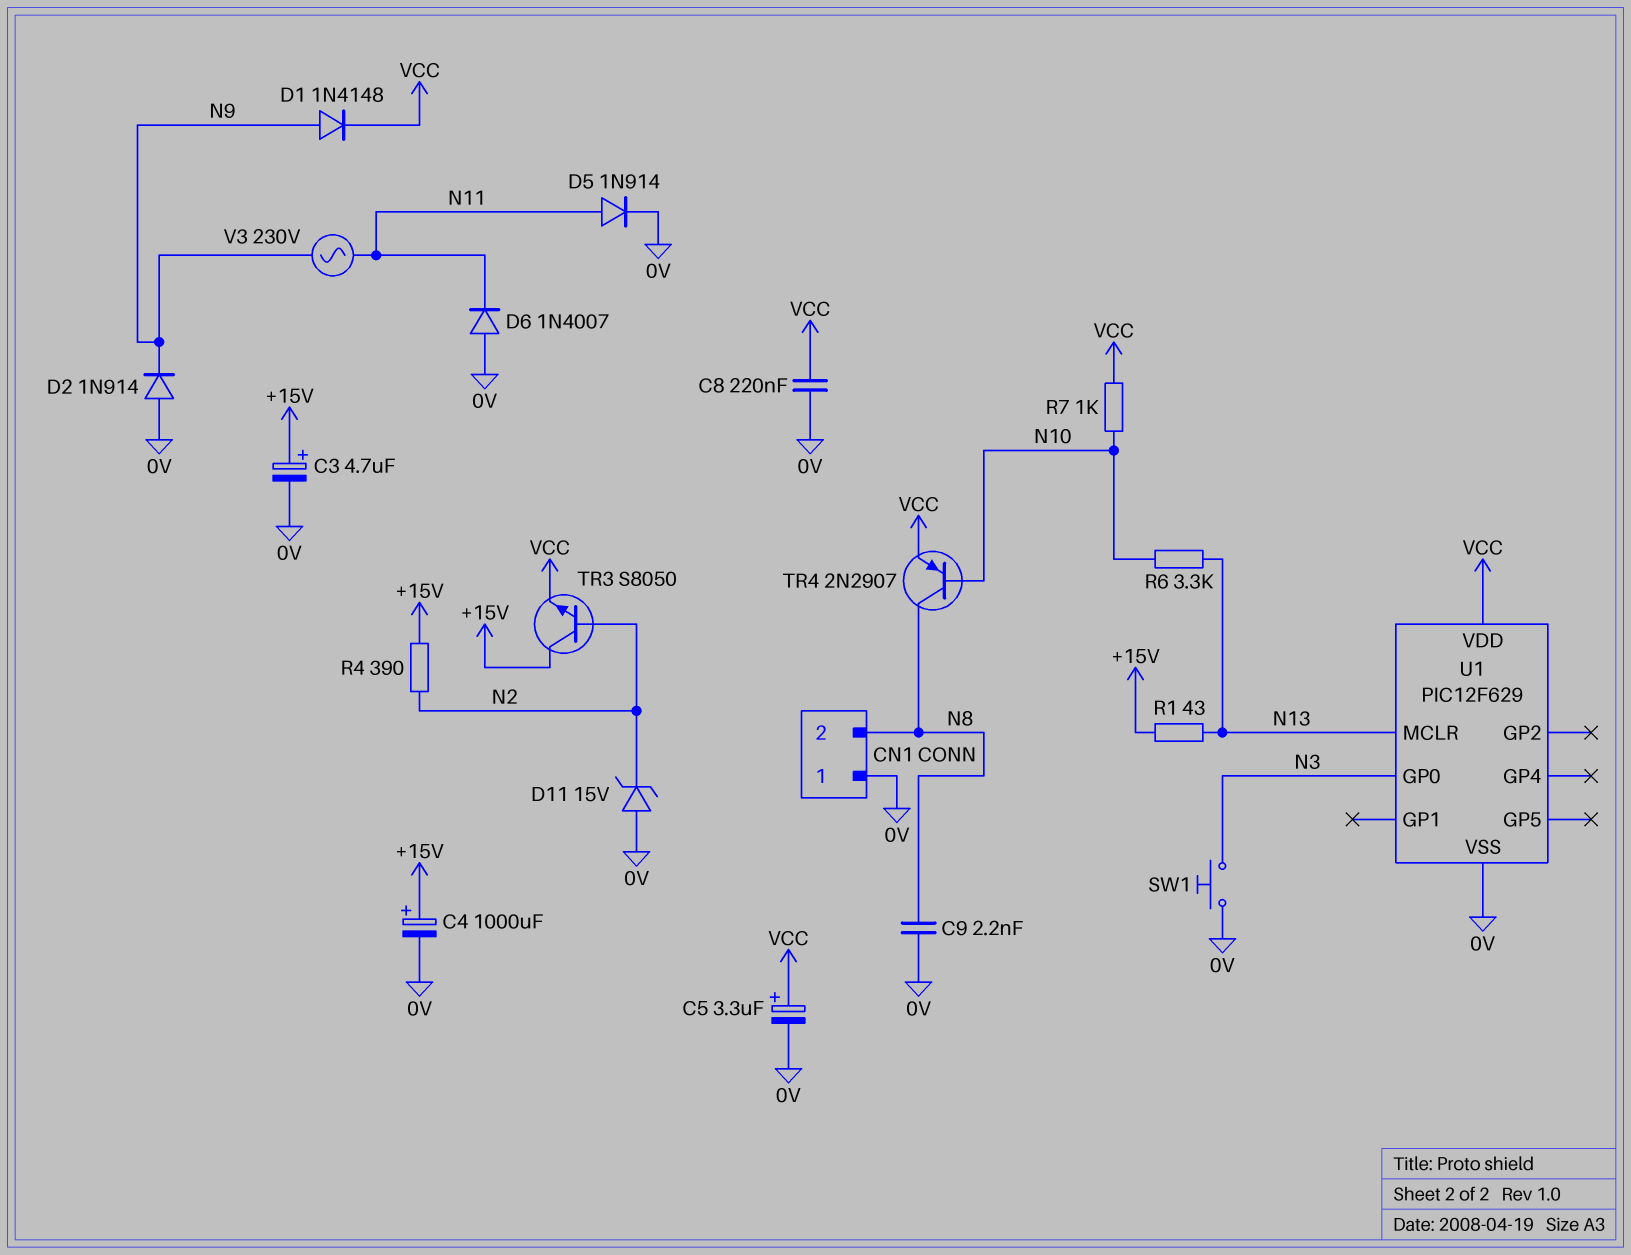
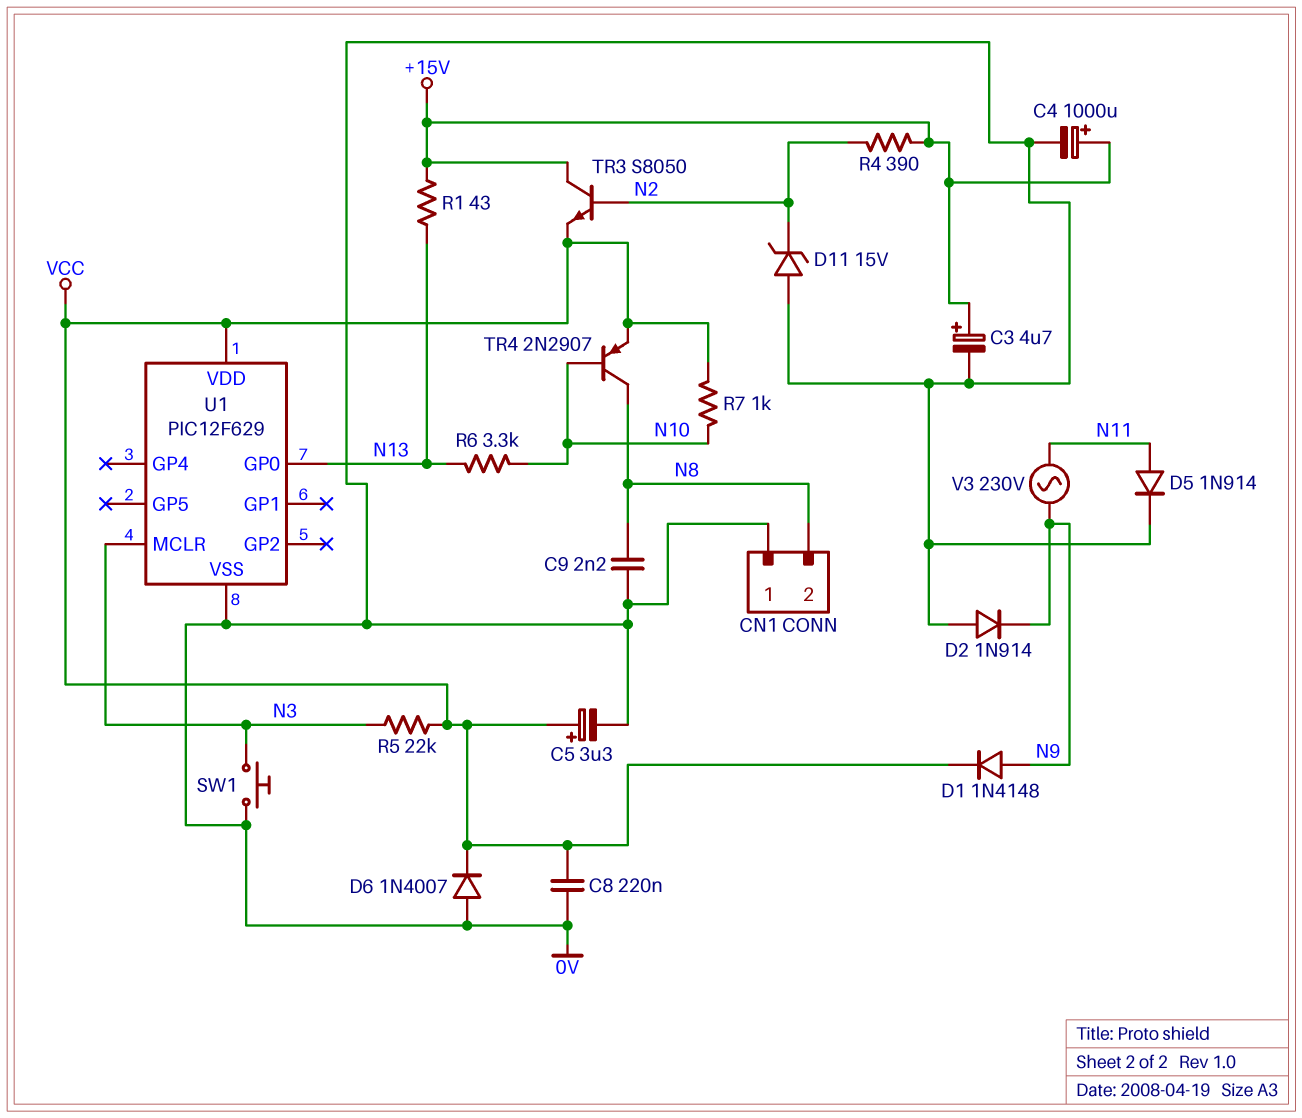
D6: diode 1N4007 (A 0V, K N11) -> diode 1N4007 (A 0V, K VCC)
R5: none -> 22k (N3, VCC)
U1 pin GP0: N3 -> N13
U1 pin MCLR: N13 -> N3

